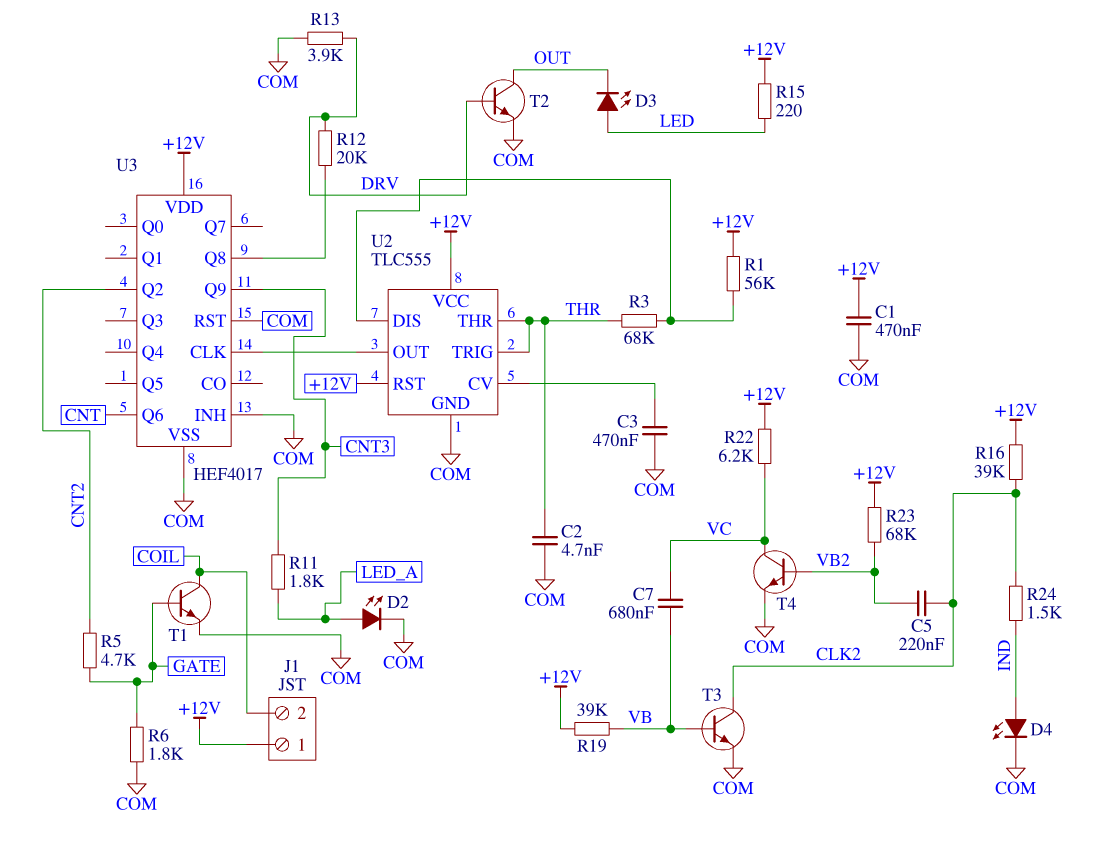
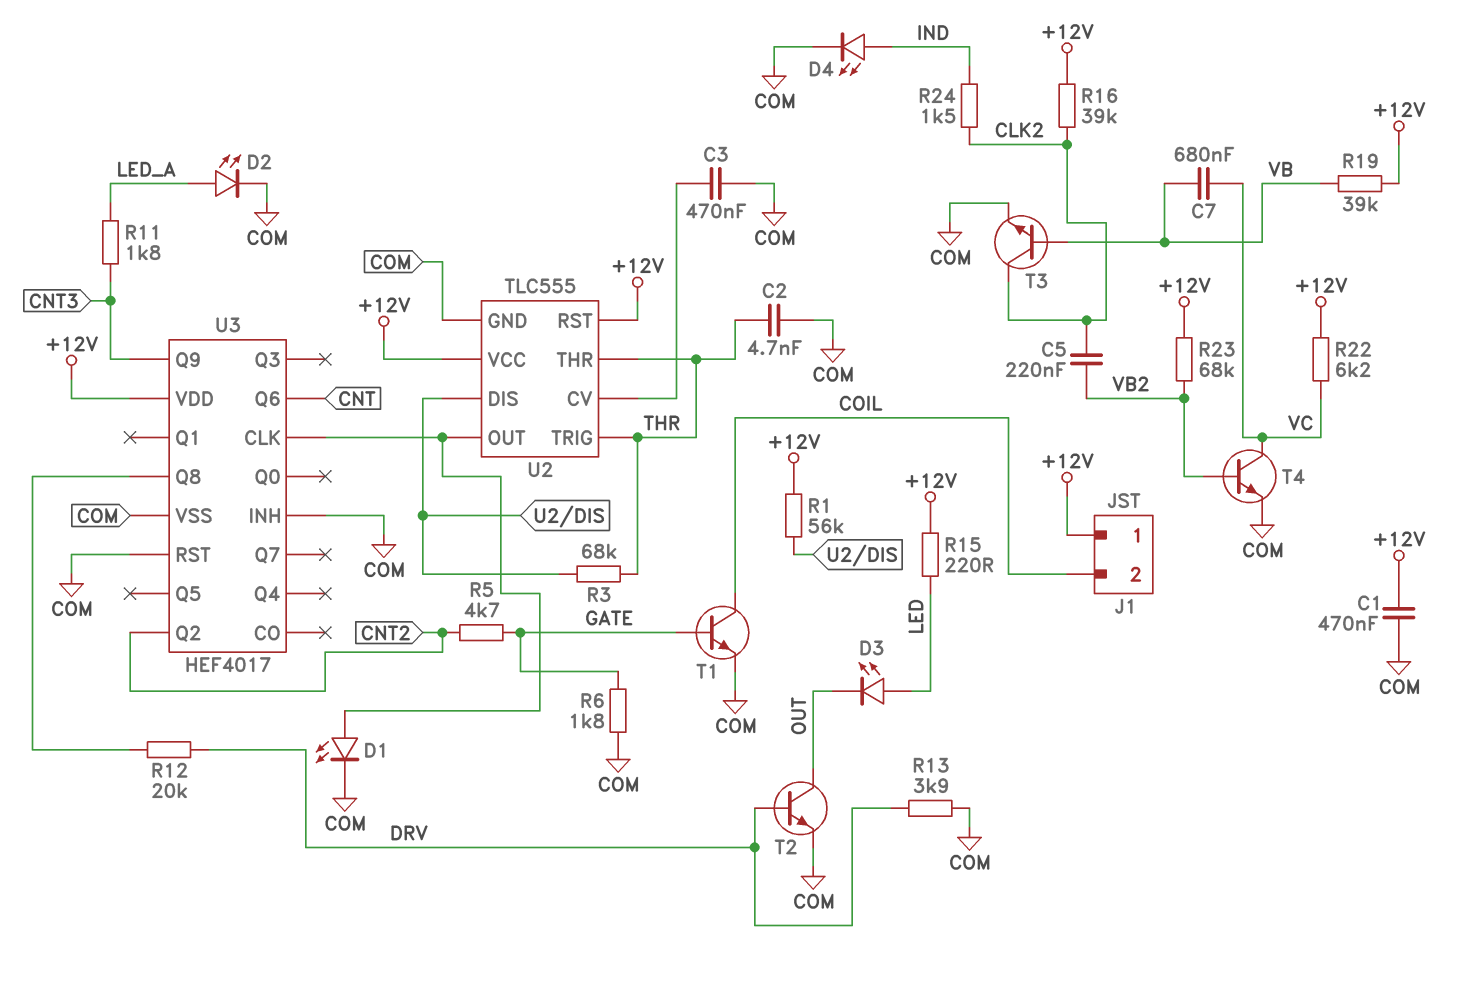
D1: none -> LED (A U2/OUT, K COM)

